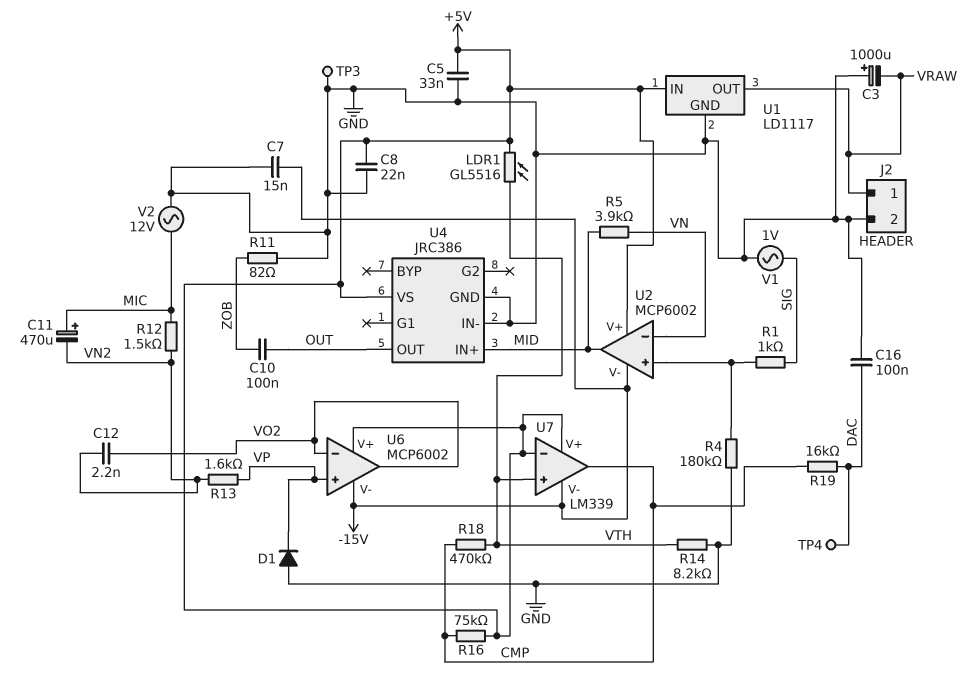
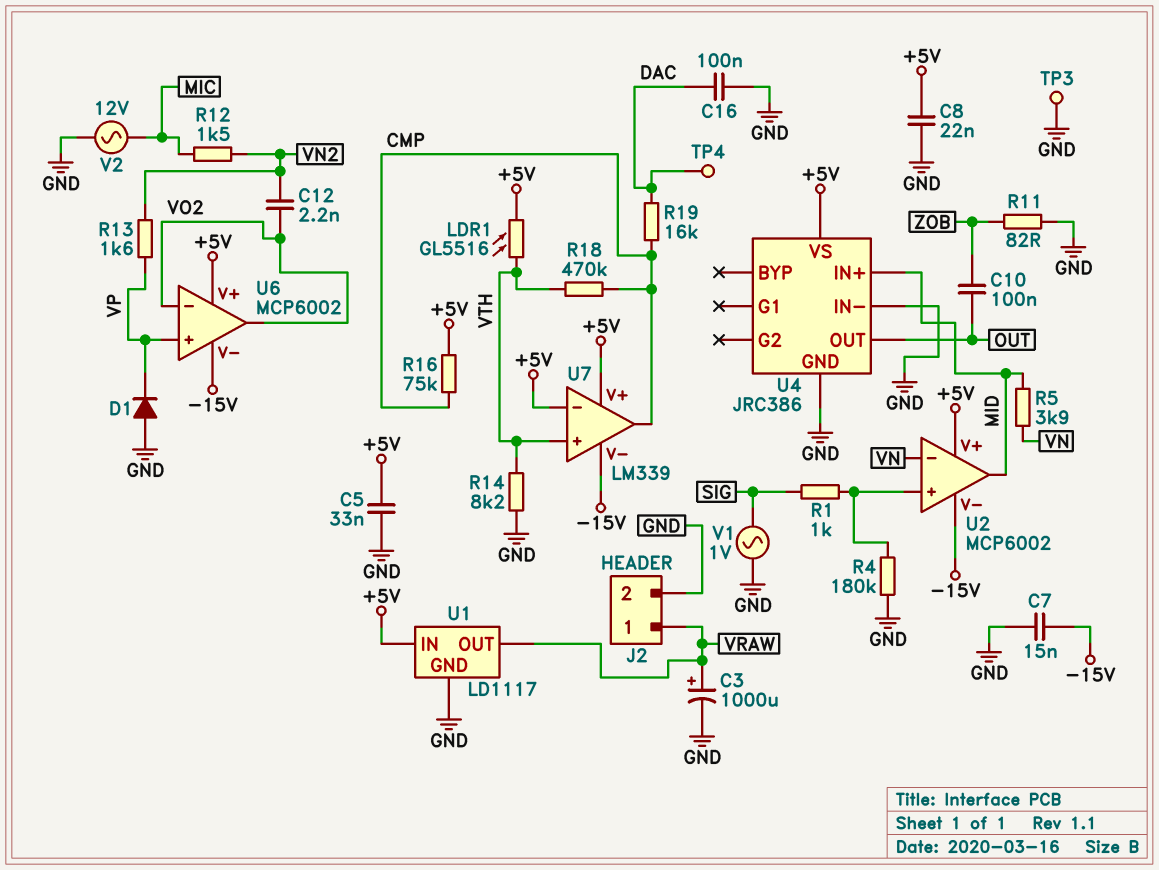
C3: 1000uF (plus GND, minus VRAW) -> 1000uF (plus VRAW, minus GND)
C11: 470uF (plus MIC, minus VN2) -> none

